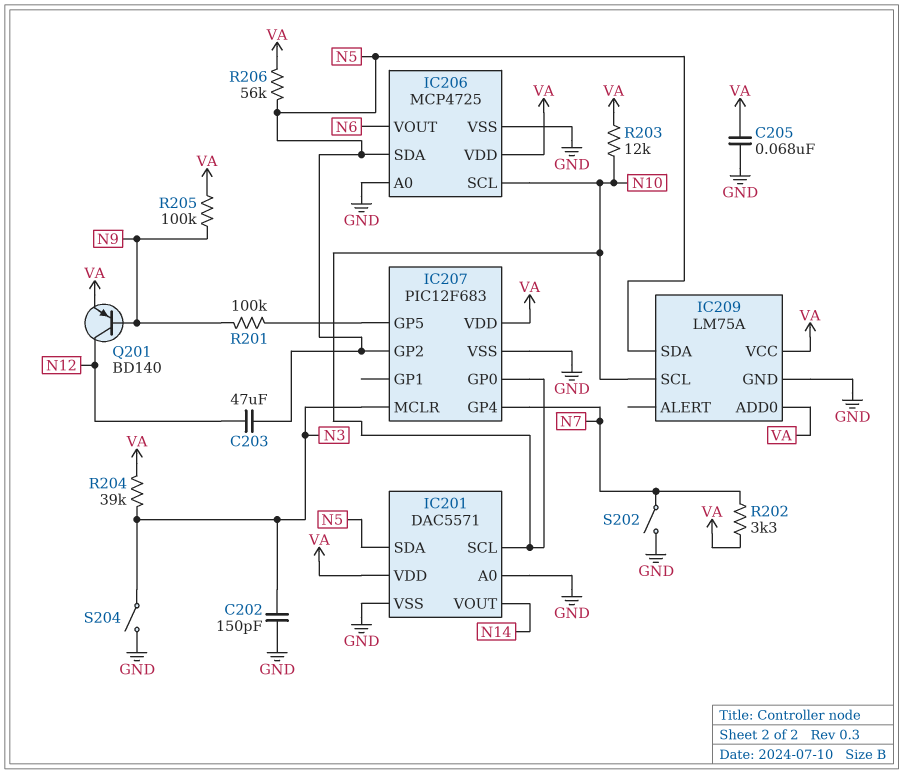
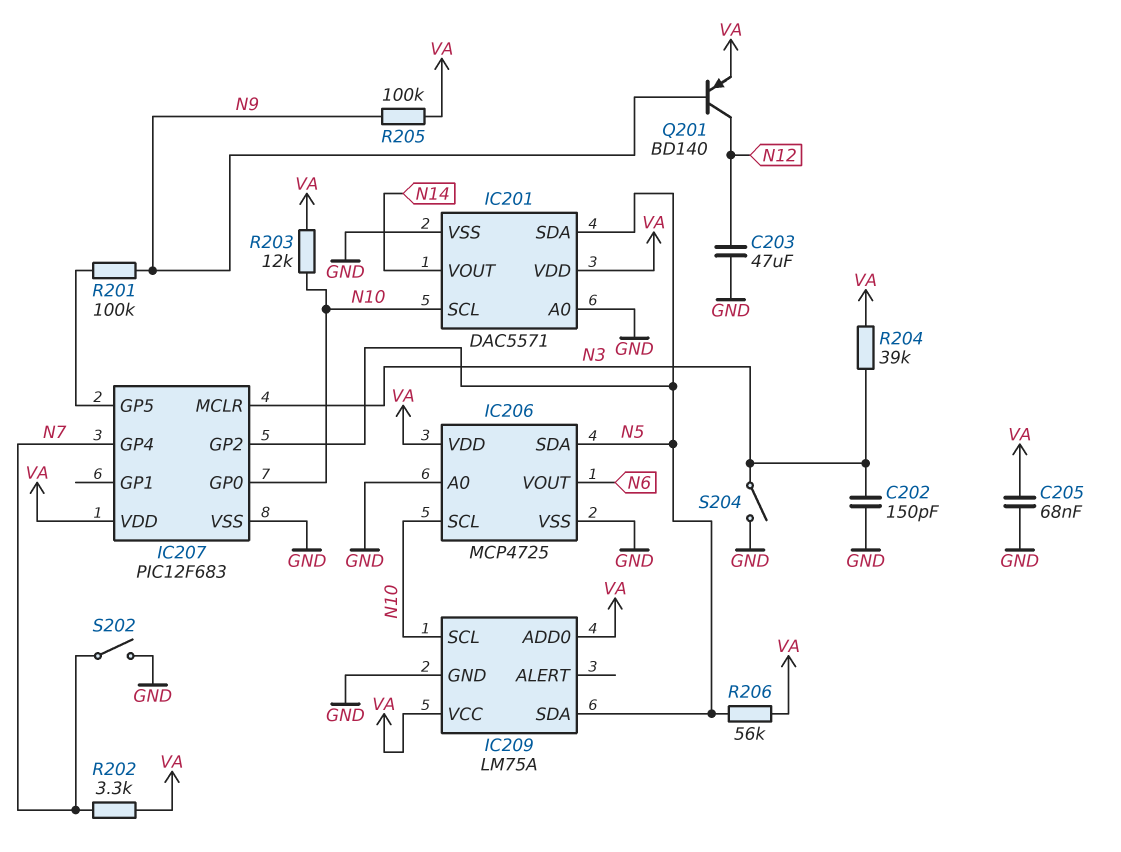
C203: 47uF (N5, N12) -> 47uF (GND, N12)

